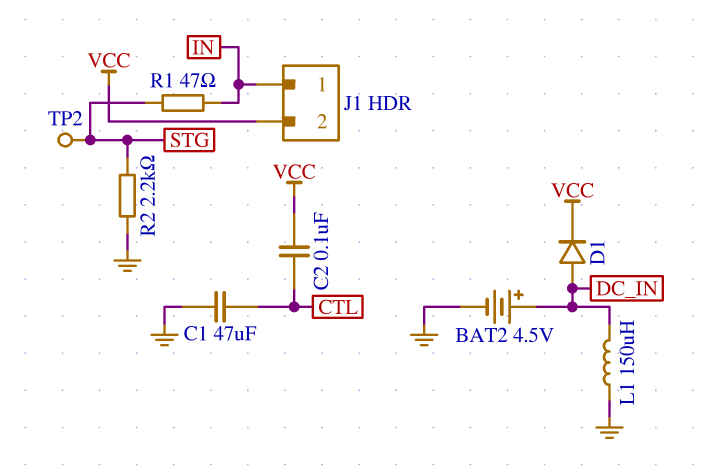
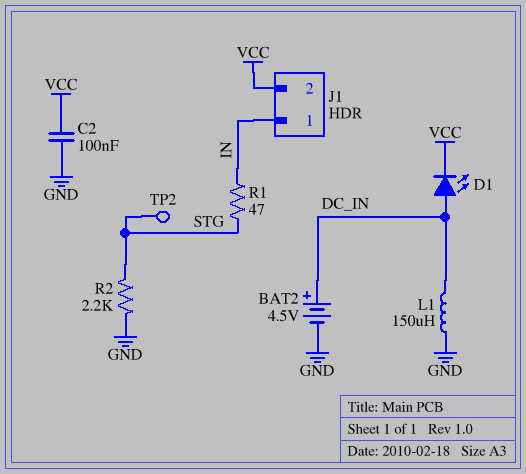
C1: 47uF (CTL, GND) -> none
C2: 100nF (CTL, VCC) -> 100nF (GND, VCC)
D1: diode (A DC_IN, K VCC) -> LED (A DC_IN, K VCC)

